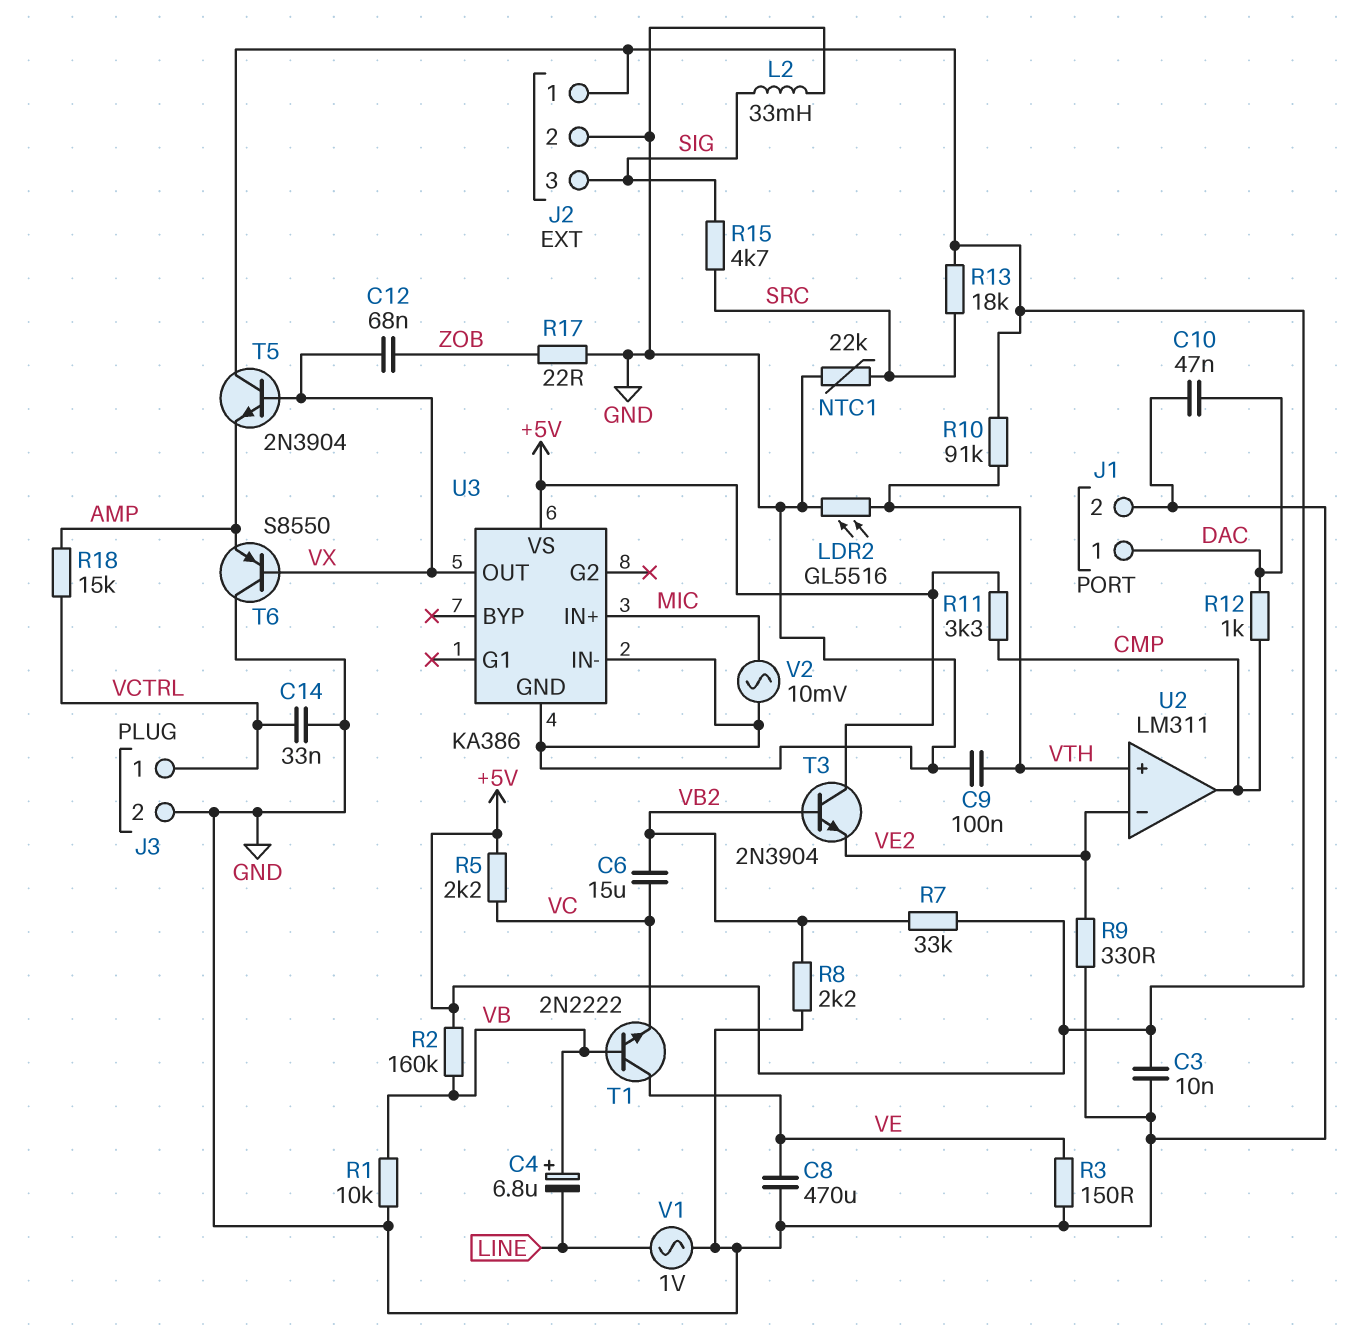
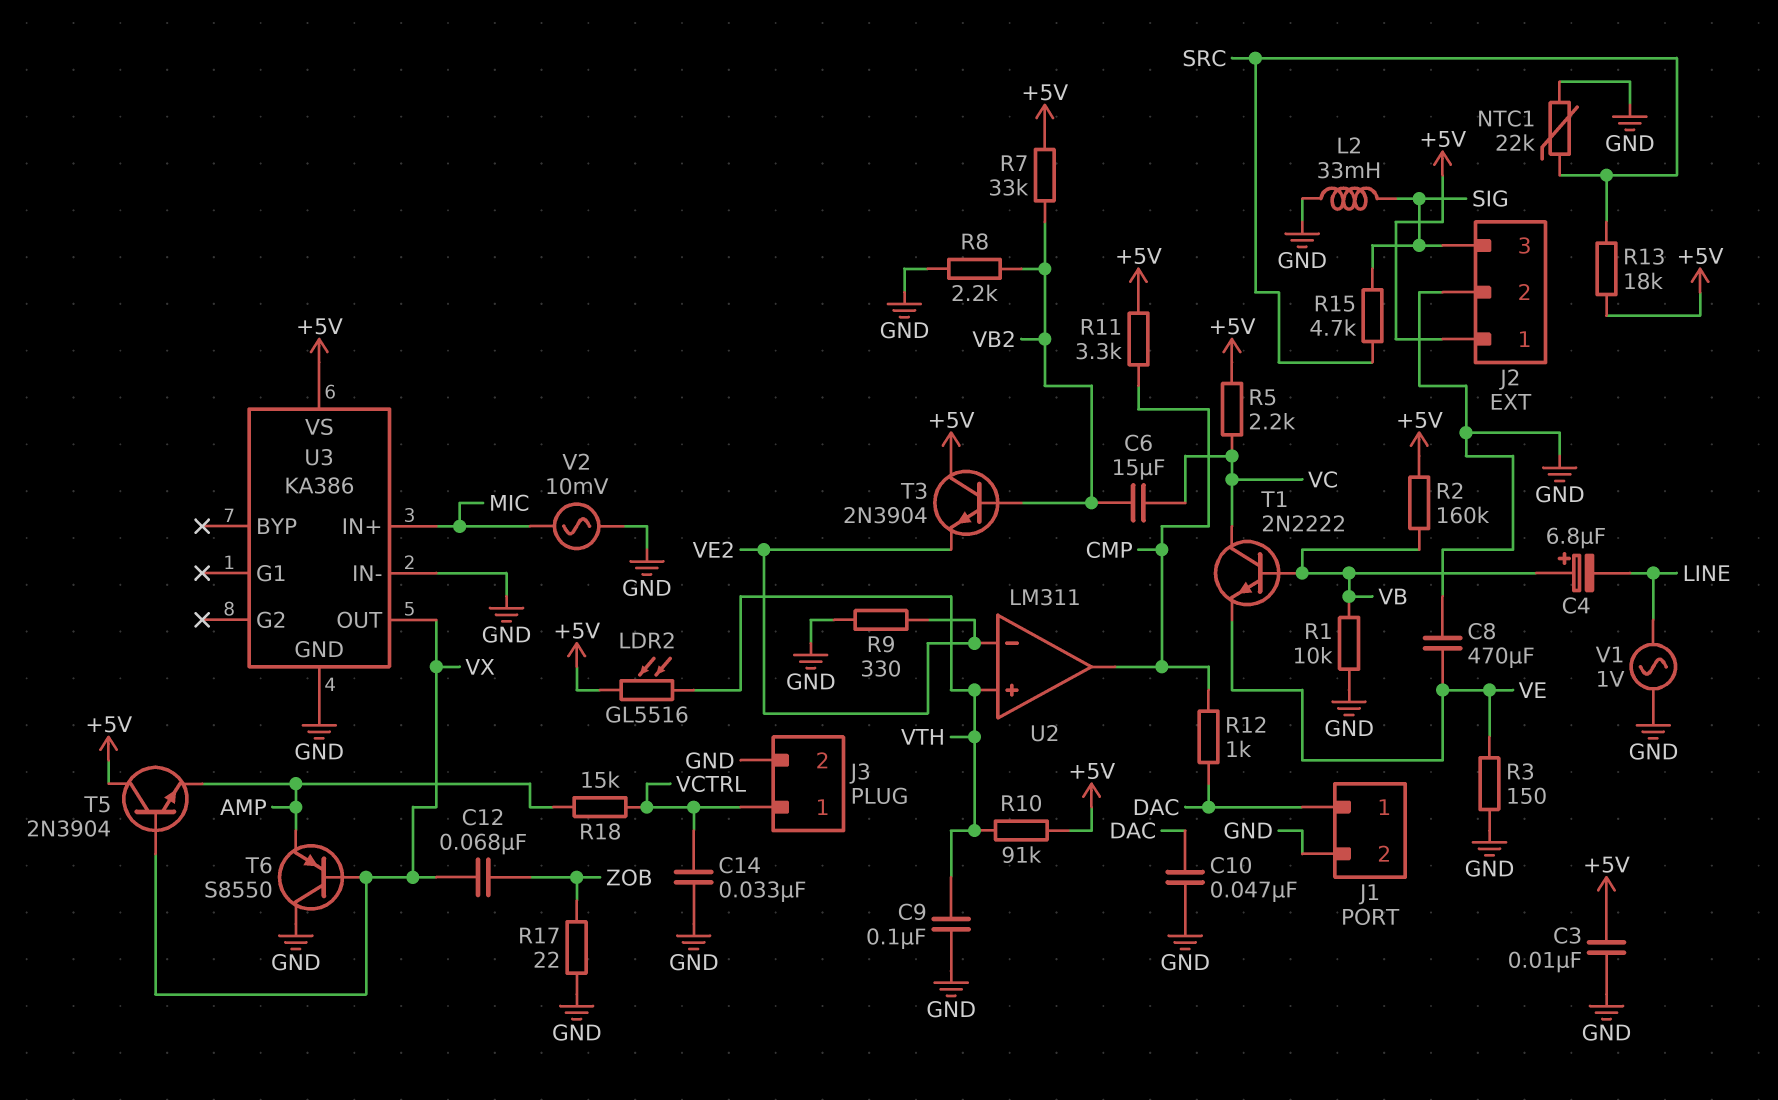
LDR2: GL5516 (GND, VTH) -> GL5516 (+5V, VTH)
T1: NPN 2N2222 (B VB, C VE, E VC) -> NPN 2N2222 (B VB, C VC, E VE)

